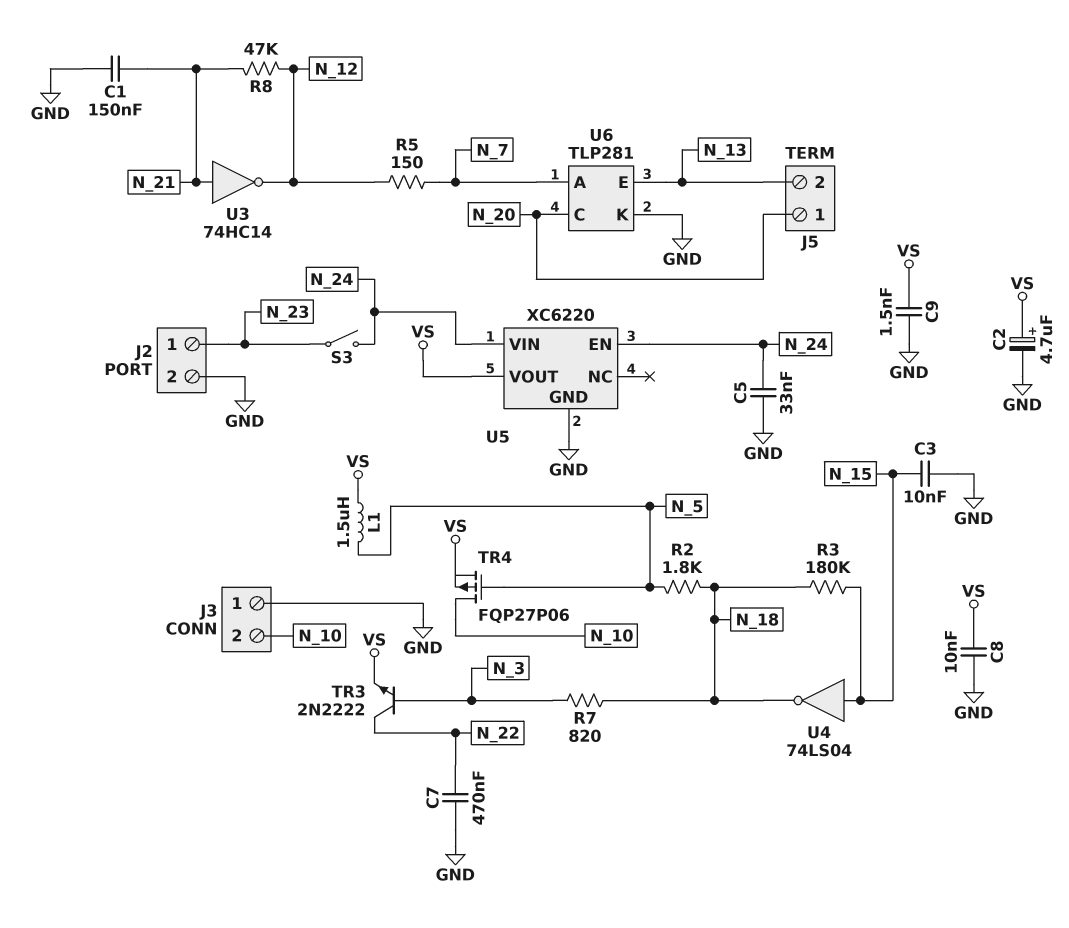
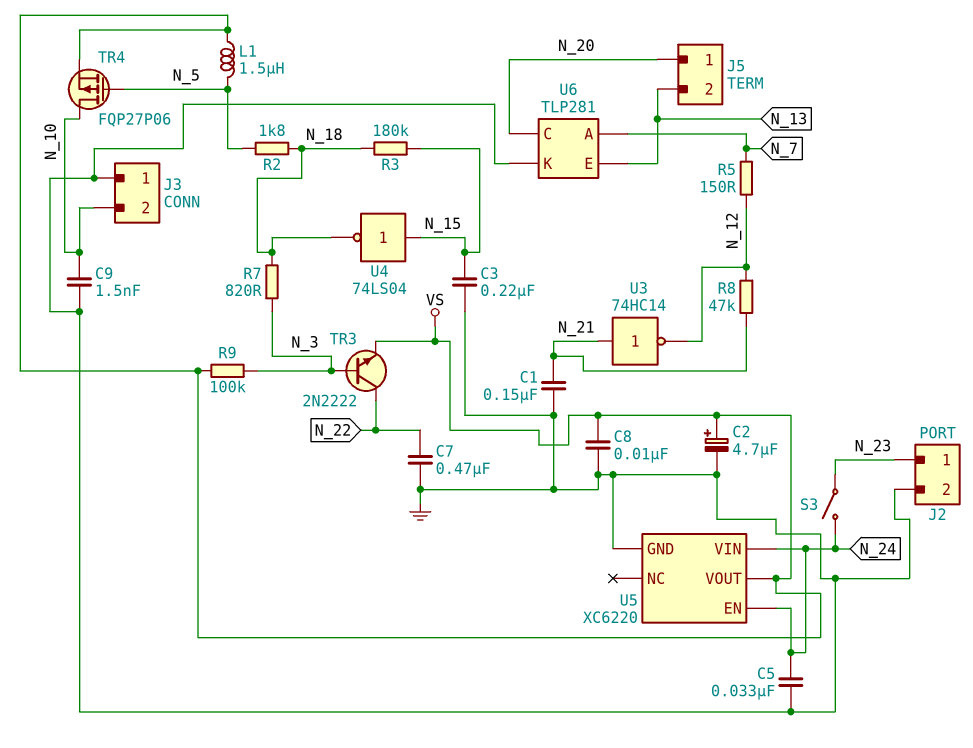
C3: 10nF (GND, N_15) -> 220nF (GND, N_15)
C9: 1.5nF (GND, VS) -> 1.5nF (GND, N_10)
R9: none -> 100k (N_3, VS)

